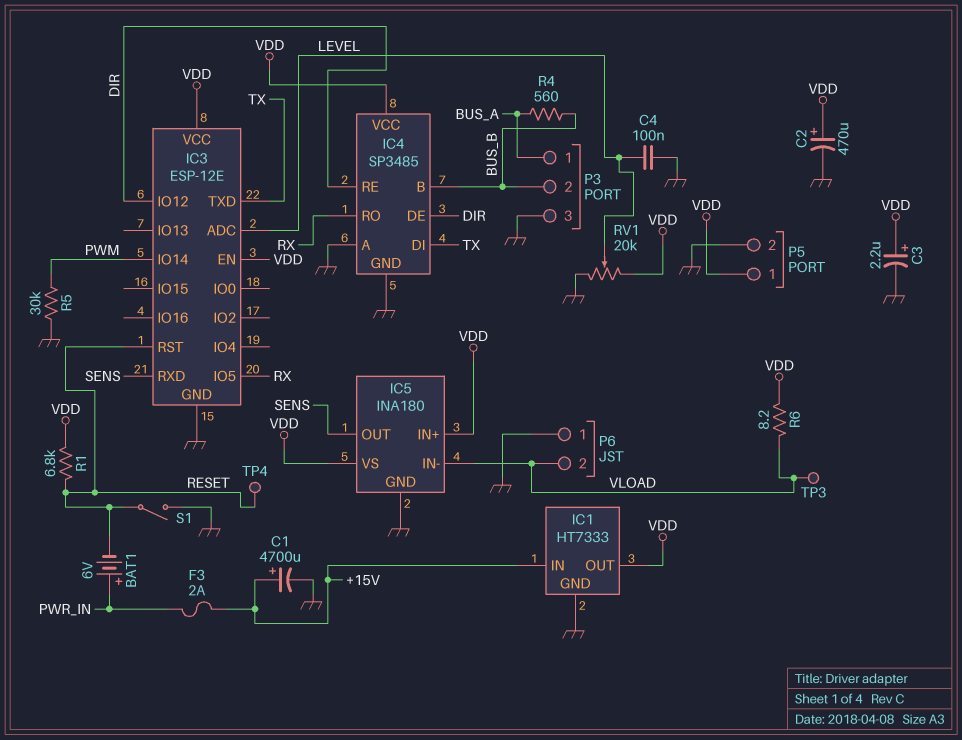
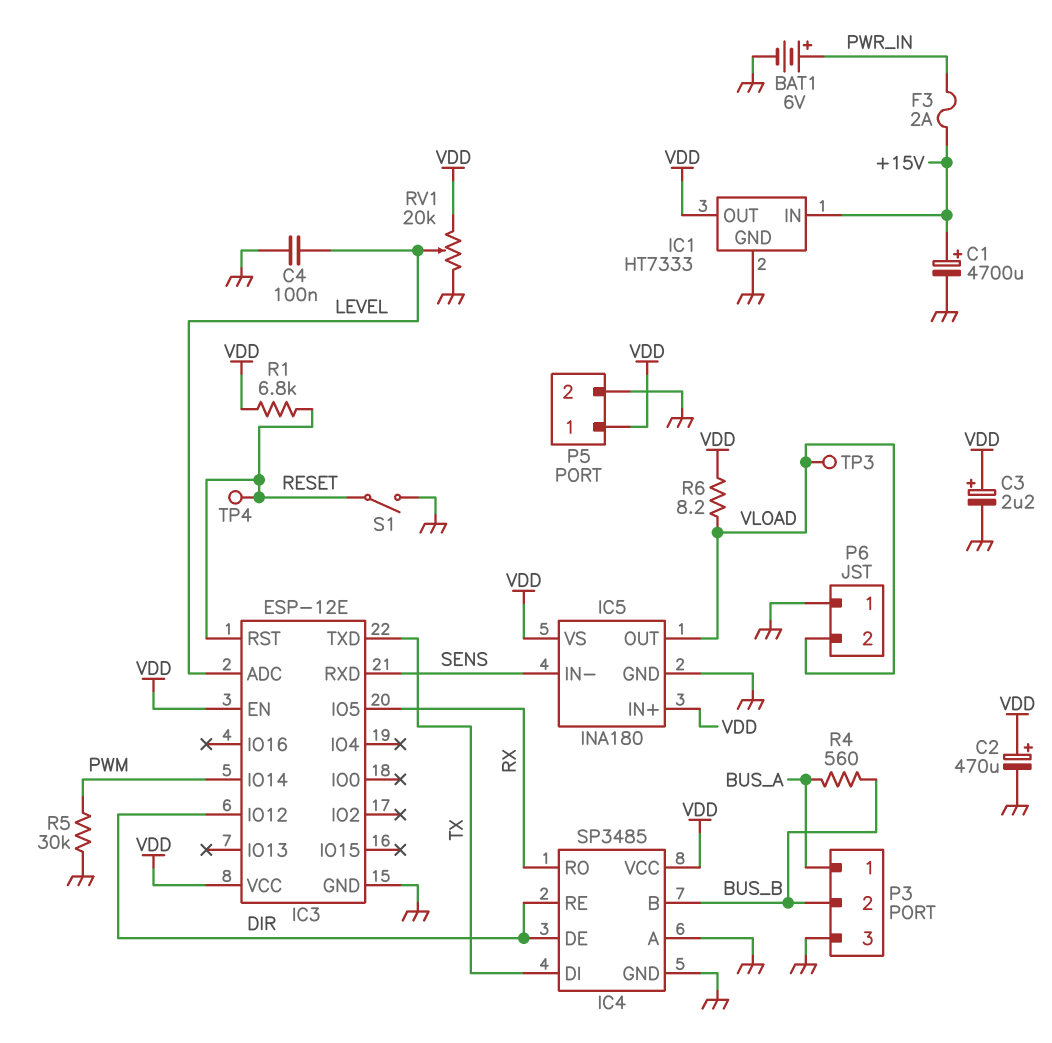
BAT1: 6V (plus PWR_IN, minus RESET) -> 6V (plus PWR_IN, minus GND)
IC5 pin IN-: VLOAD -> SENS
IC5 pin OUT: SENS -> VLOAD

